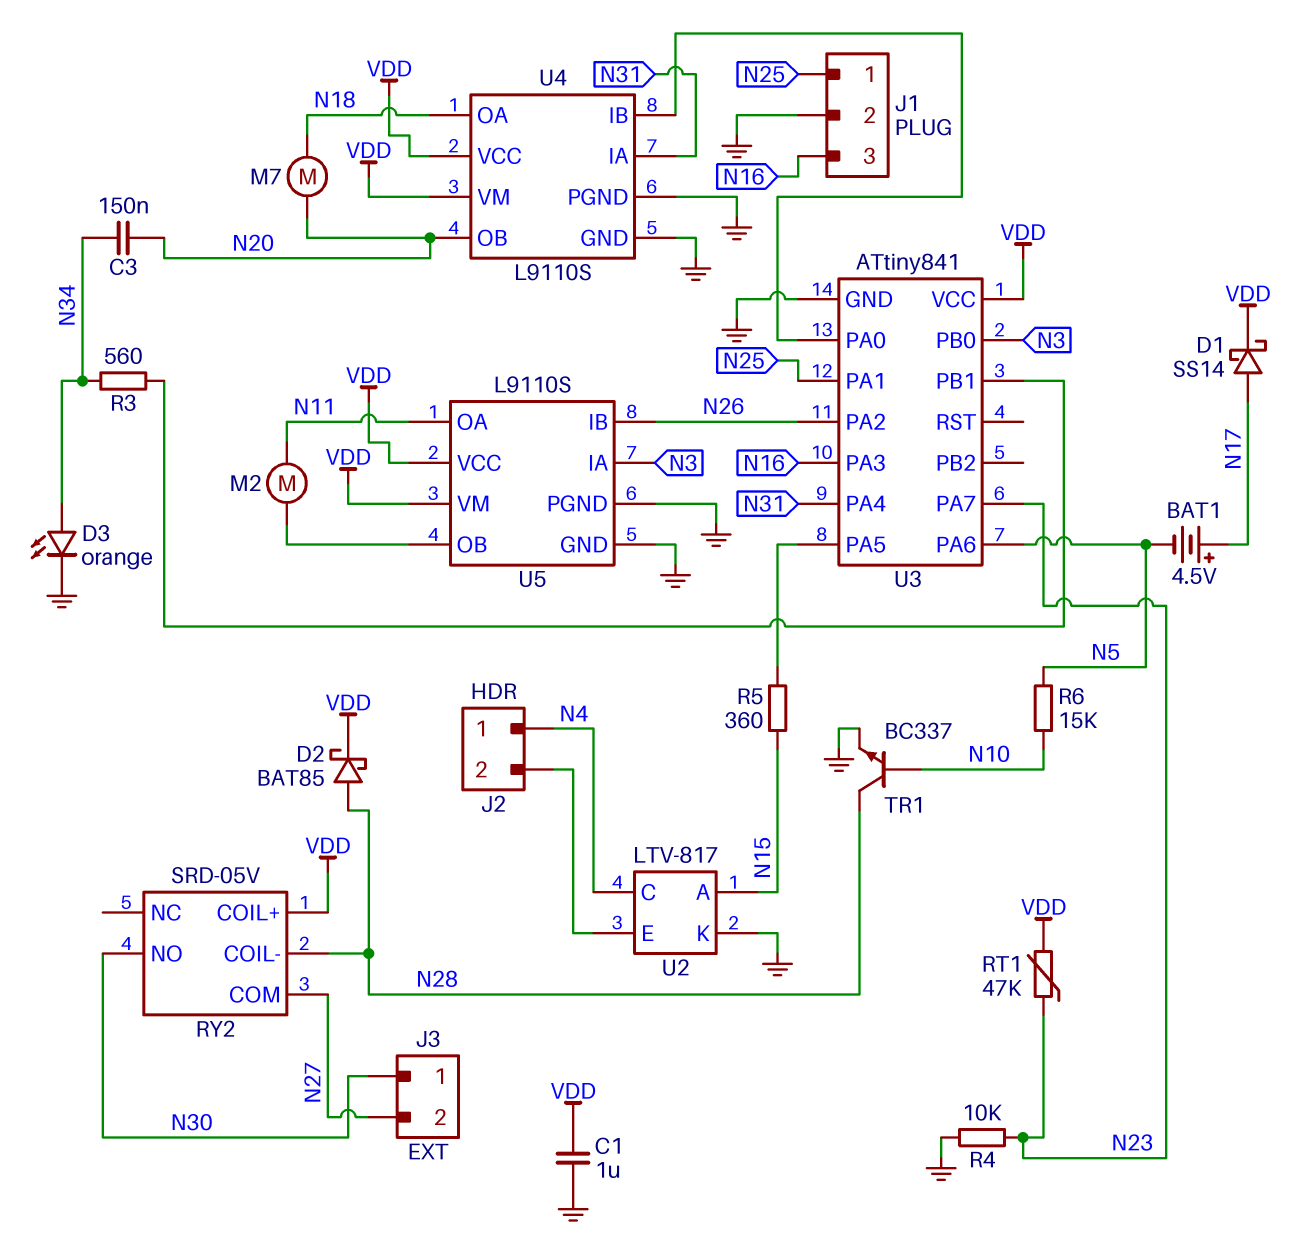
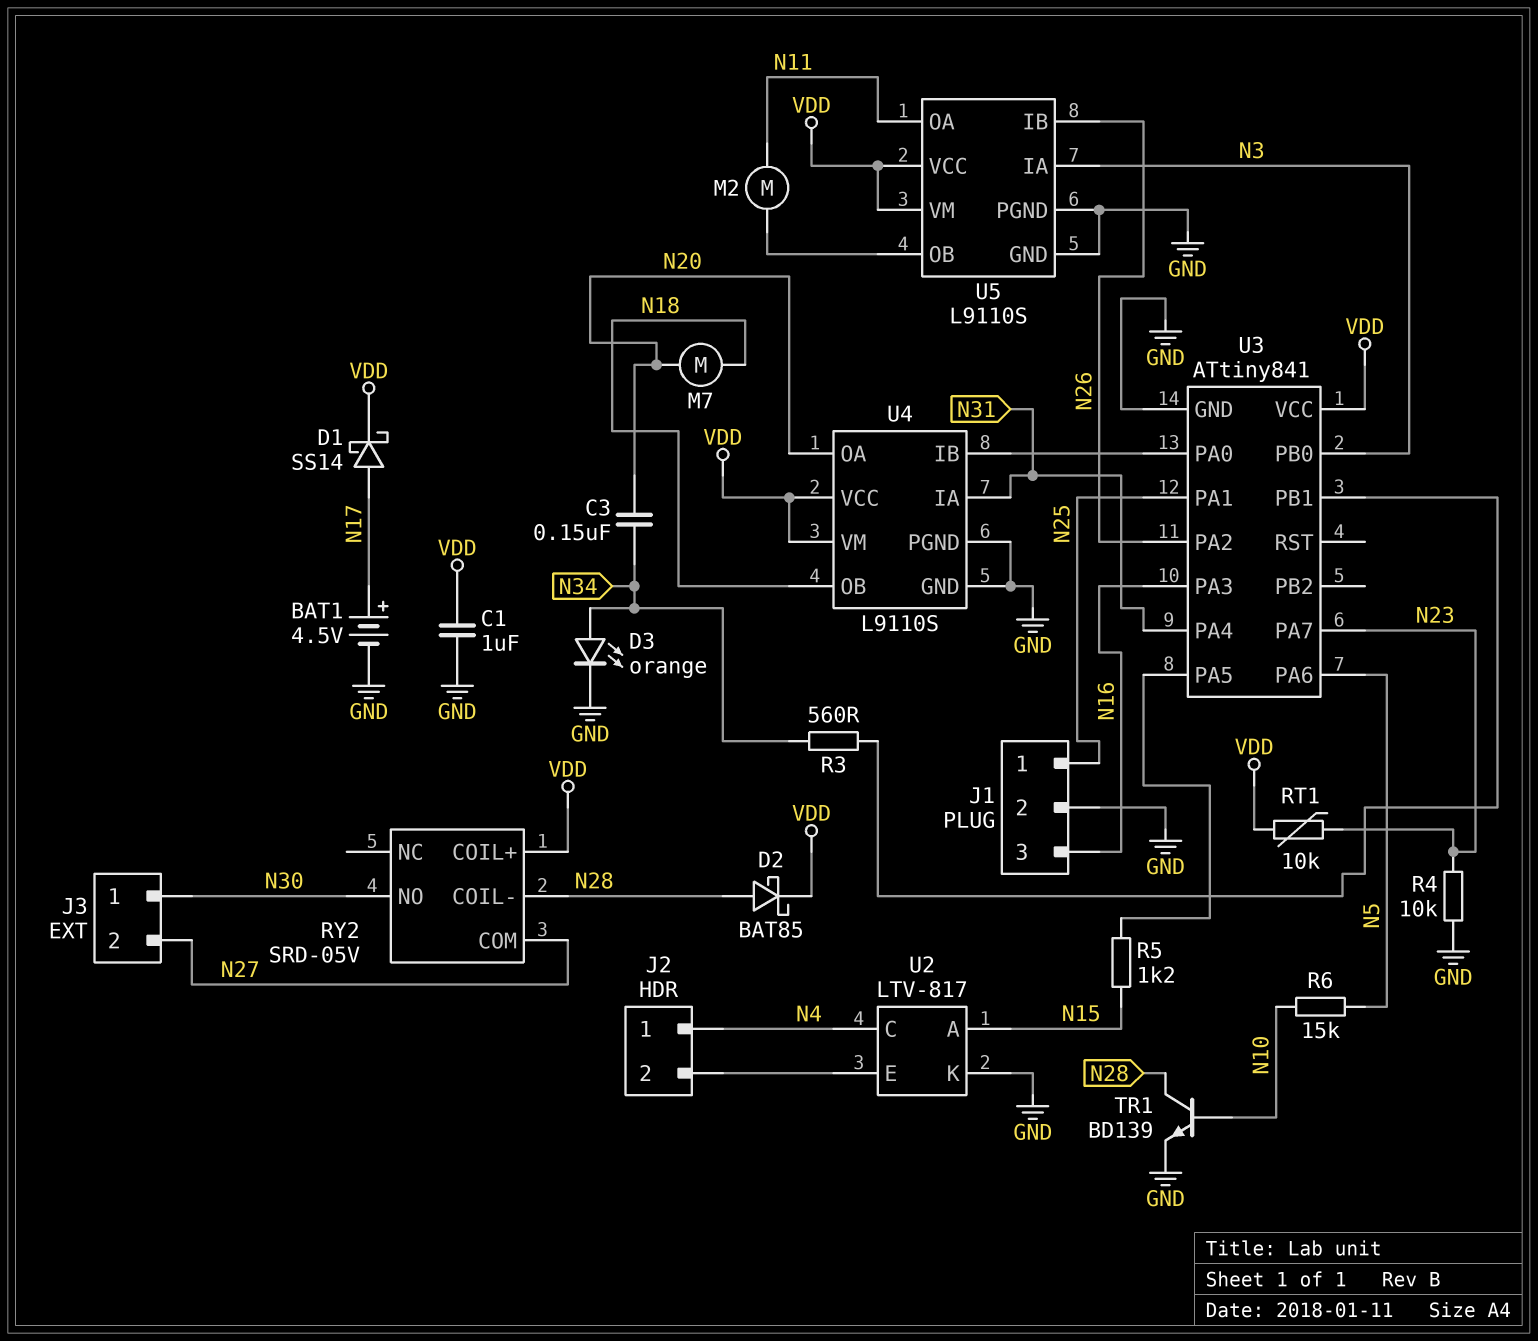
BAT1: 4.5V (plus N17, minus N5) -> 4.5V (plus N17, minus GND)
R5: 360 (N15, U3/PA5) -> 1.2k (N15, U3/PA5)
RT1: 47k (N23, VDD) -> 10k (N23, VDD)
TR1: NPN BC337 (B N10, C N28, E GND) -> NPN BD139 (B N10, C N28, E GND)
U4 pin OA: N18 -> N20
U4 pin OB: N20 -> N18

